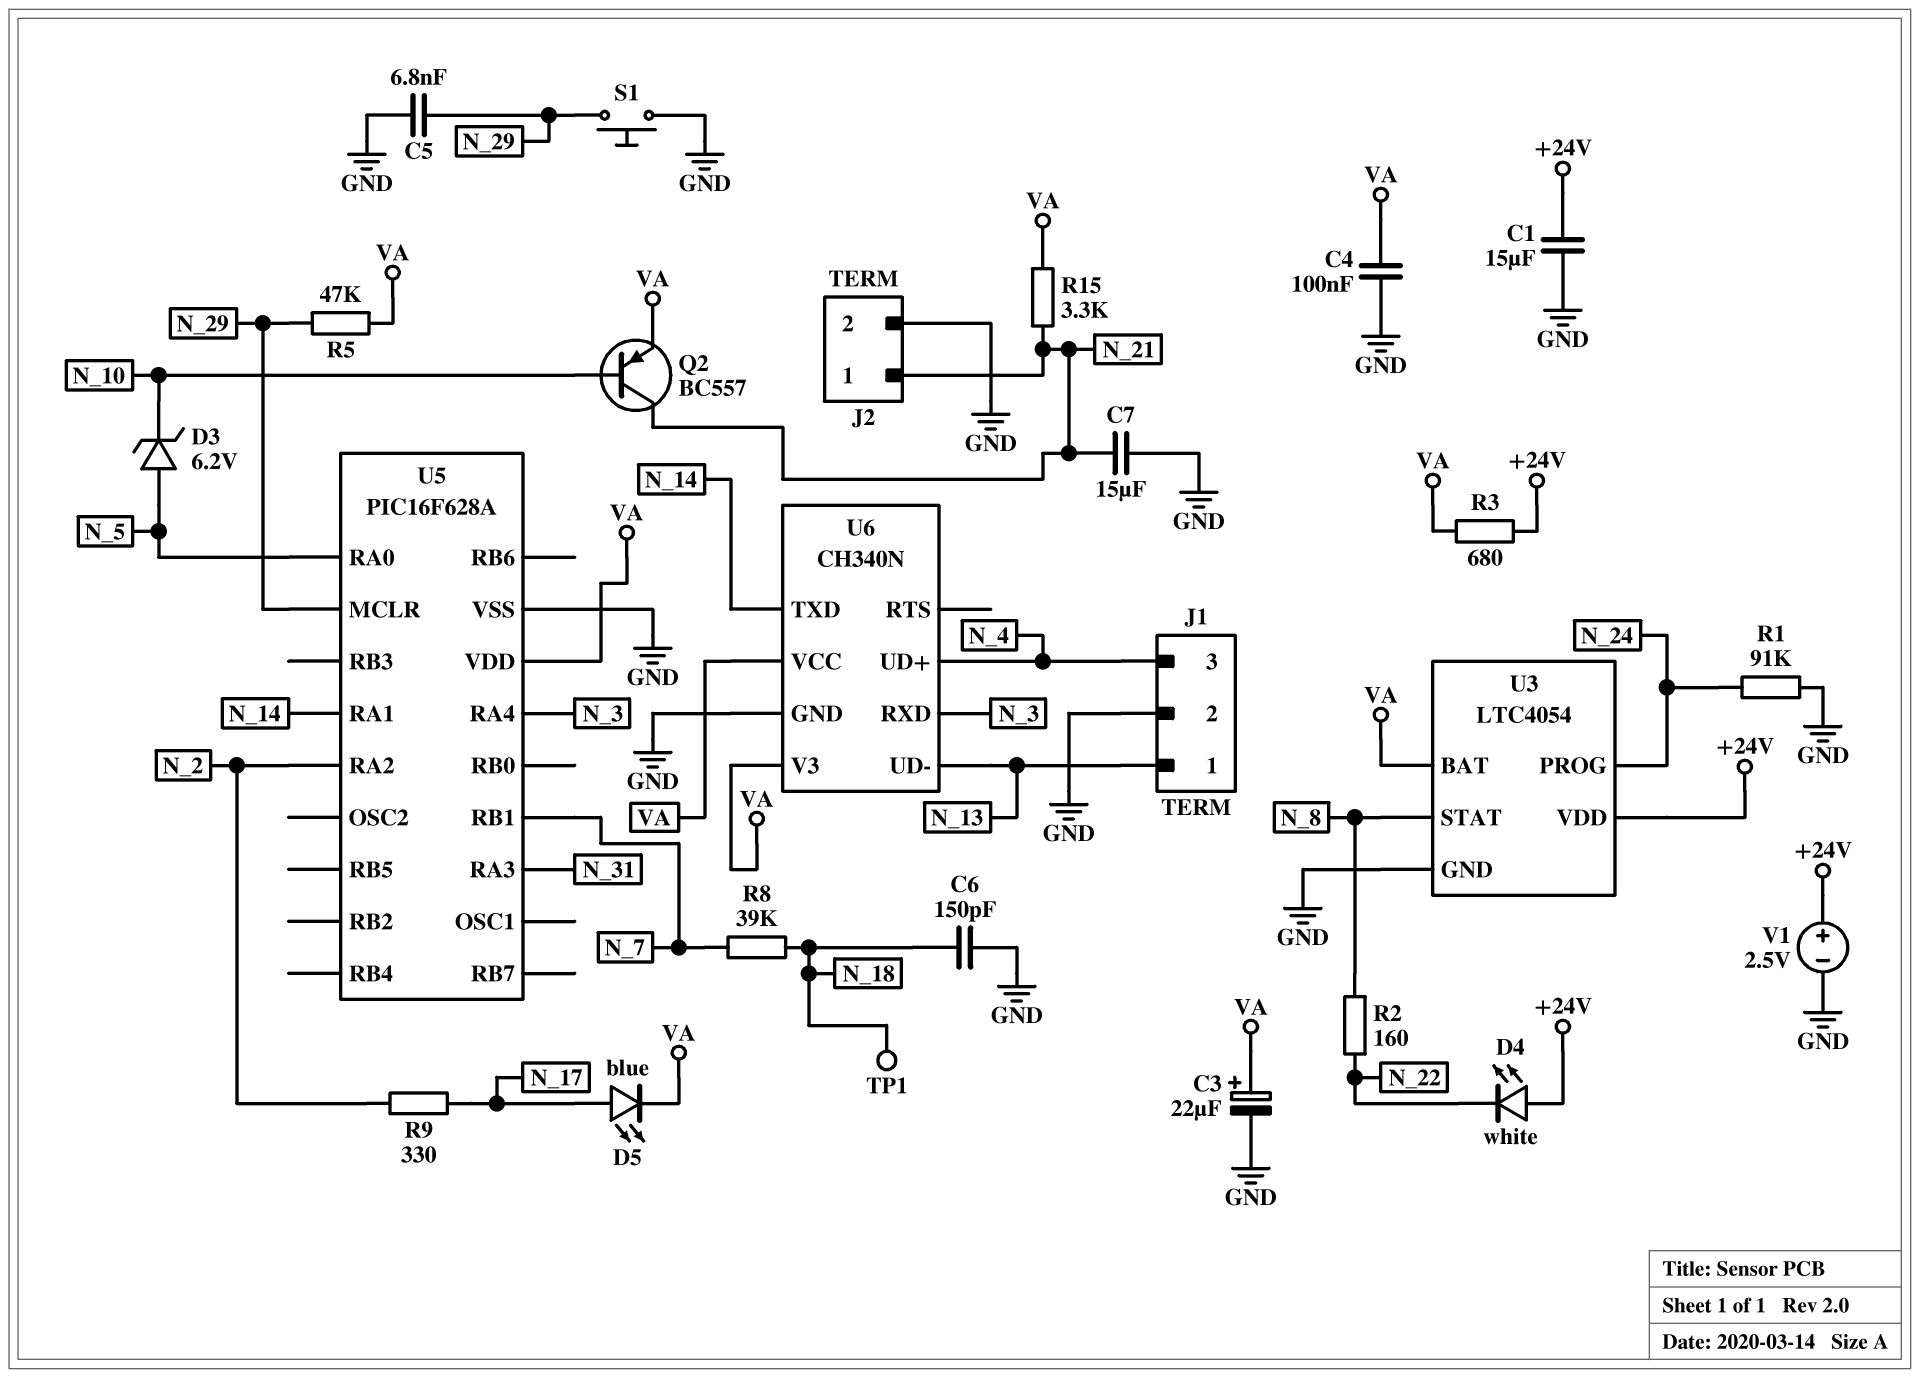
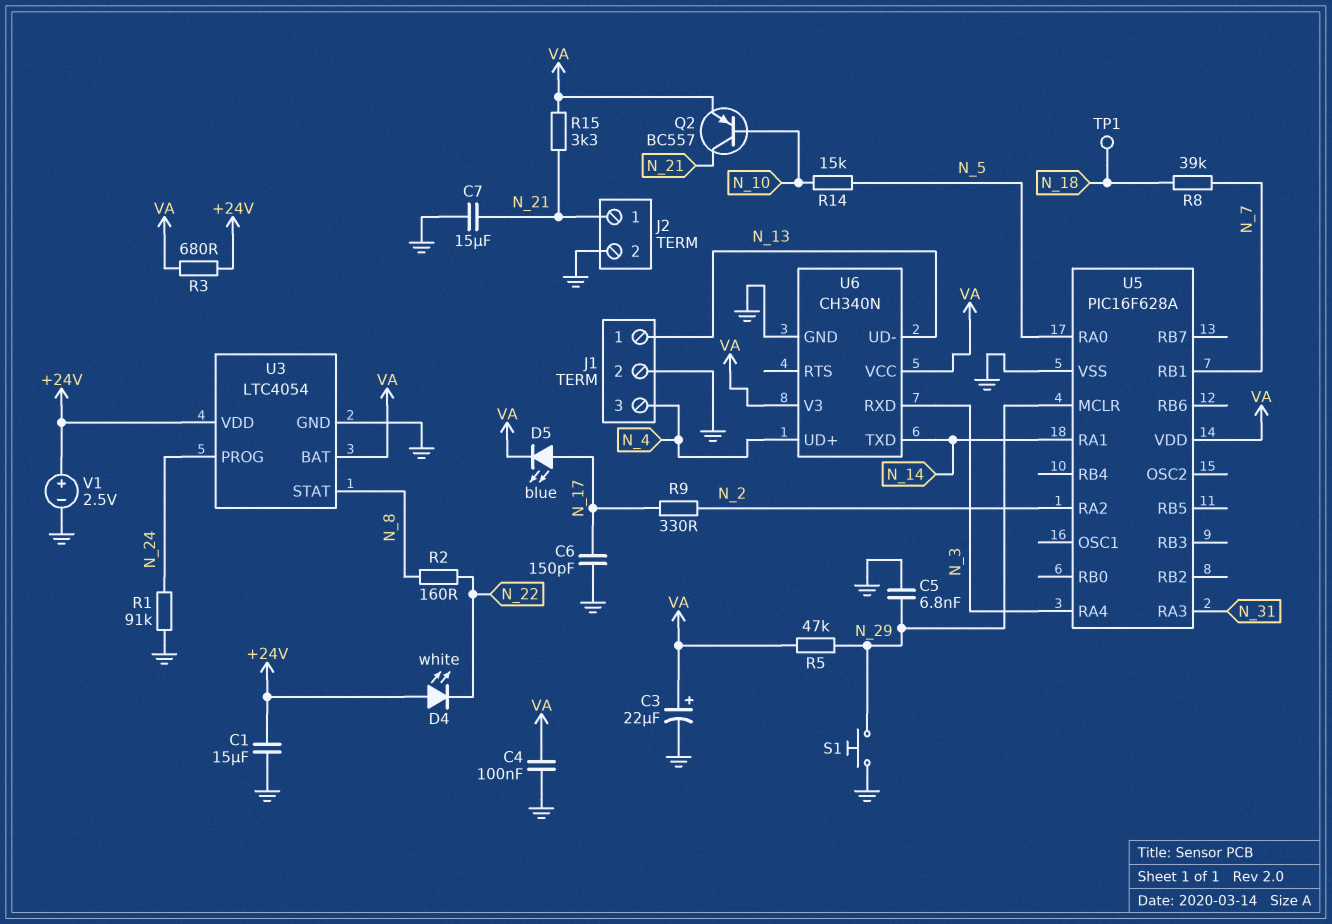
C6: 150pF (GND, N_18) -> 150pF (GND, N_17)
D3: zener 6.2V (A N_5, K N_10) -> none
R14: none -> 15k (N_5, N_10)

